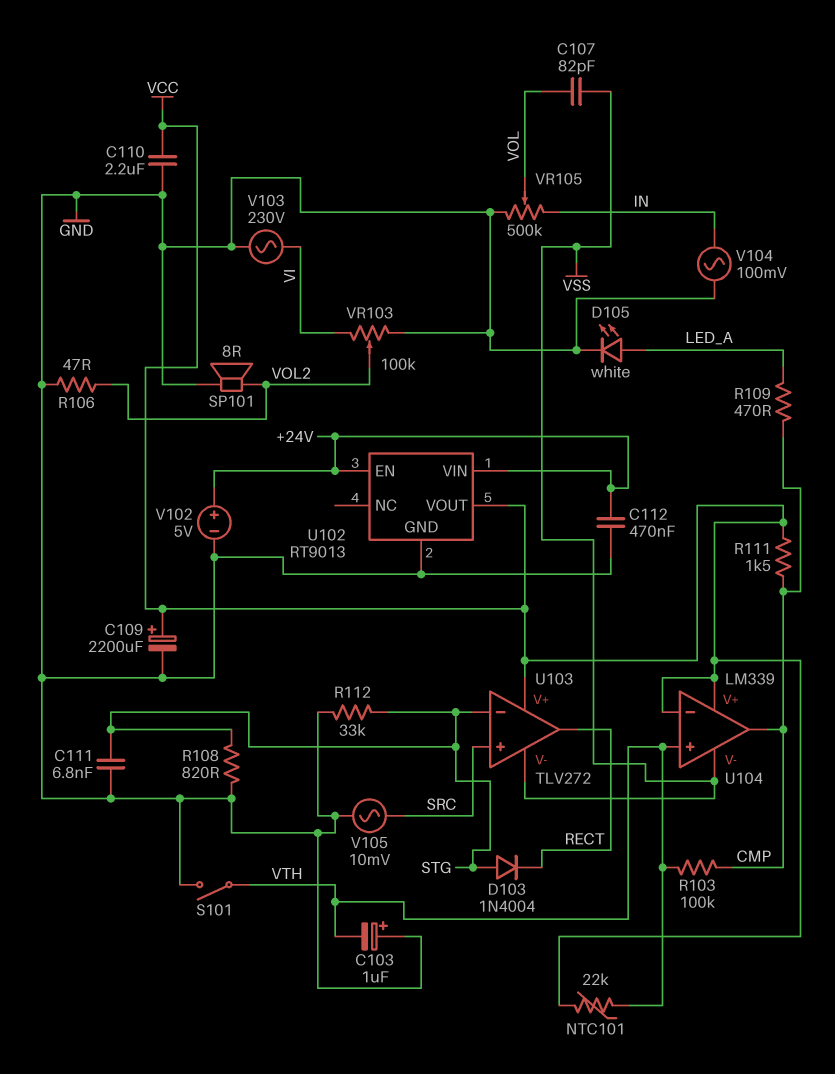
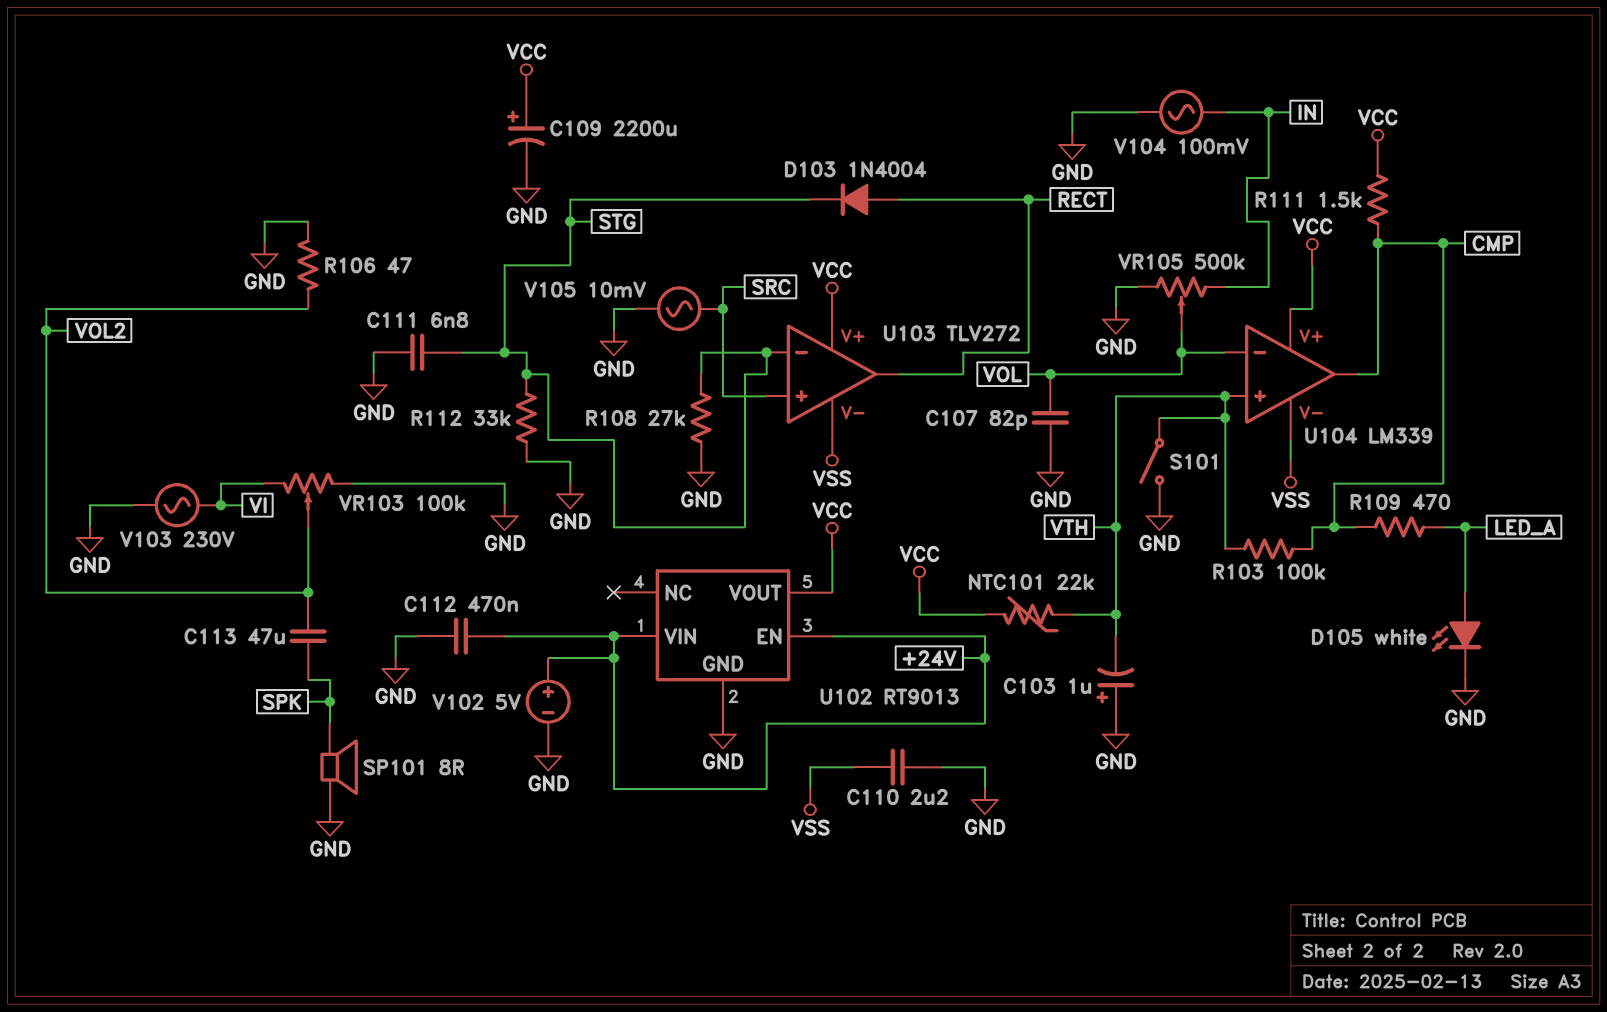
C107: 82pF (VOL, VSS) -> 82pF (GND, VOL)
C110: 2.2uF (GND, VCC) -> 2.2uF (GND, VSS)
C113: none -> 47uF (SPK, VOL2)
D103: diode 1N4004 (A STG, K RECT) -> diode 1N4004 (A RECT, K STG)
R108: 820 (GND, STG) -> 27k (GND, STG)
SP101: speaker 8R (GND, VOL2) -> speaker 8R (GND, SPK)
U104 pin in-: VCC -> VOL

